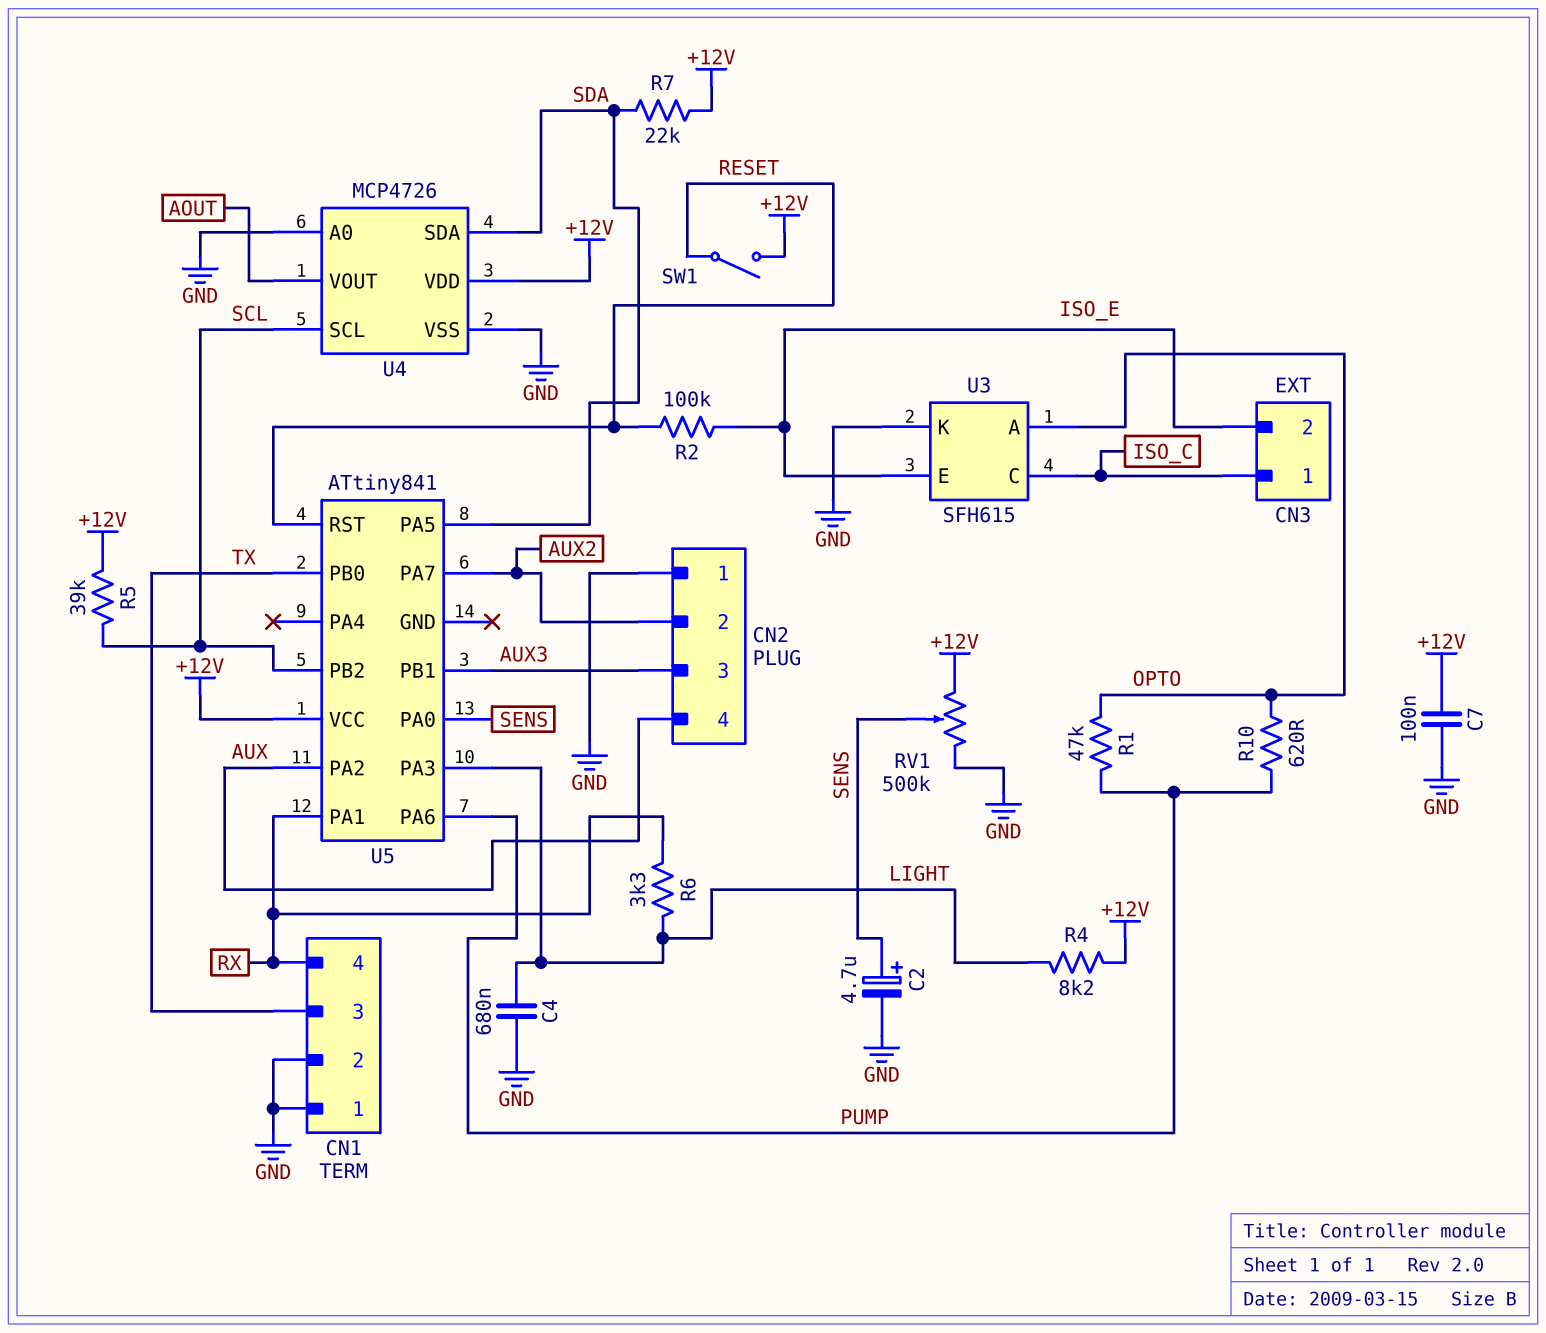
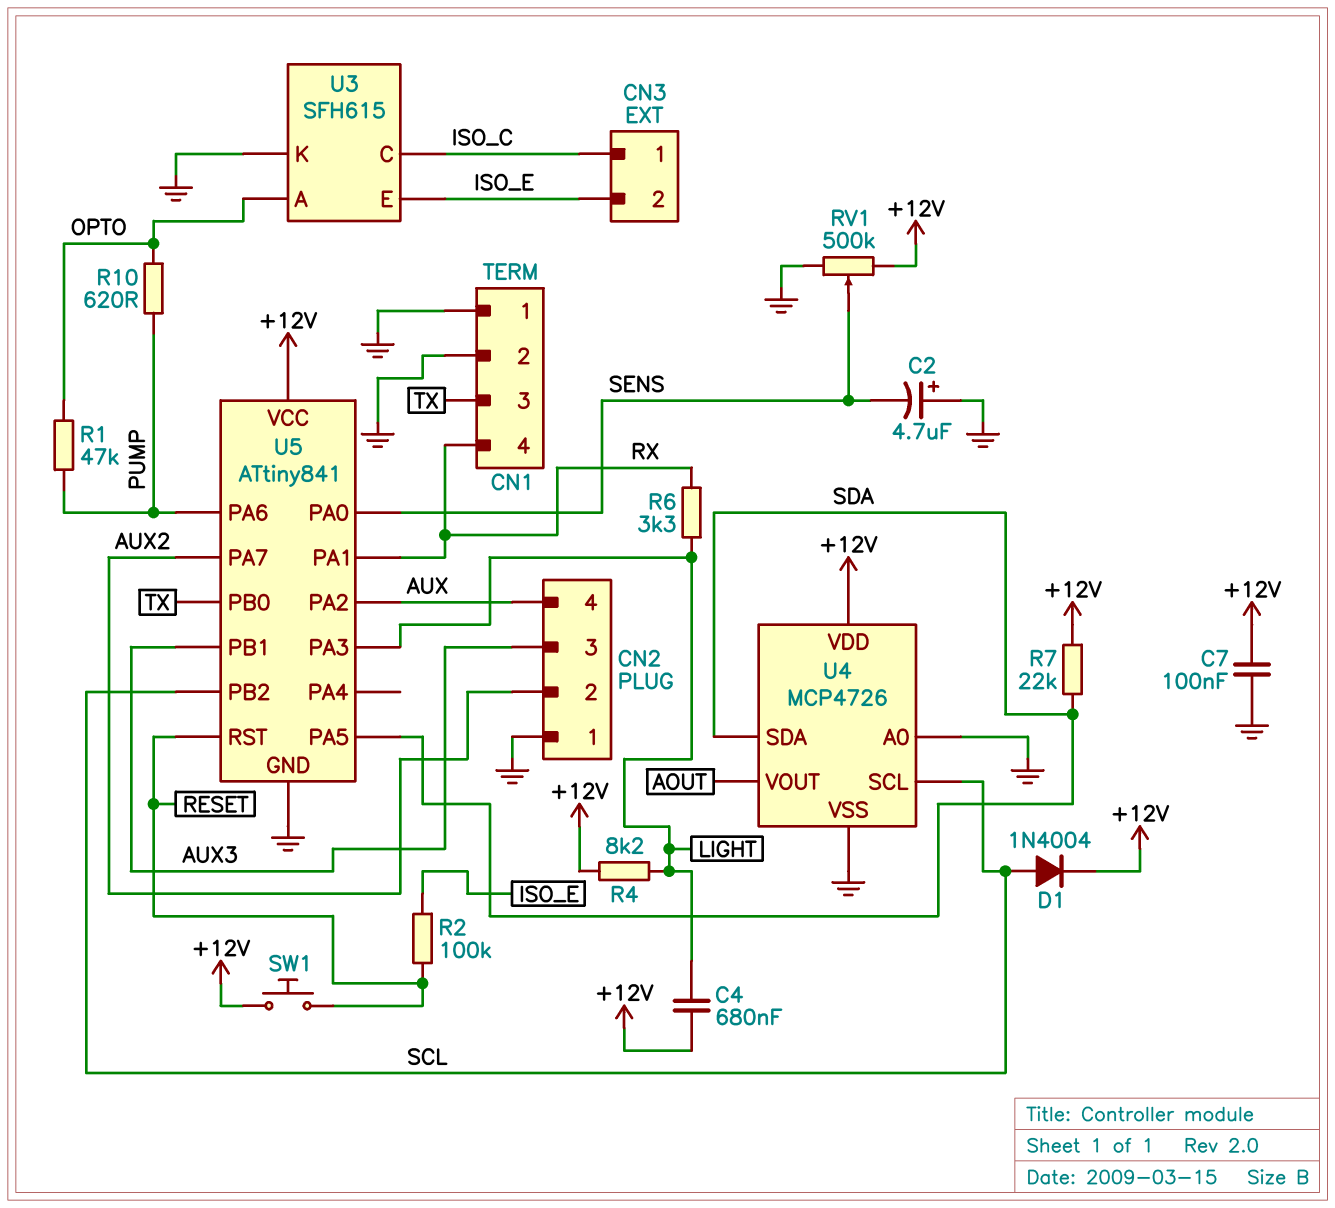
C2: 4.7uF (plus SENS, minus GND) -> 4.7uF (plus GND, minus SENS)
C4: 680nF (GND, LIGHT) -> 680nF (+12V, LIGHT)
D1: none -> diode 1N4004 (A SCL, K +12V)
R5: 39k (+12V, SCL) -> none
SW1: switch (+12V, RESET) -> button (+12V, RESET)
U5 pin GND: none -> GND

